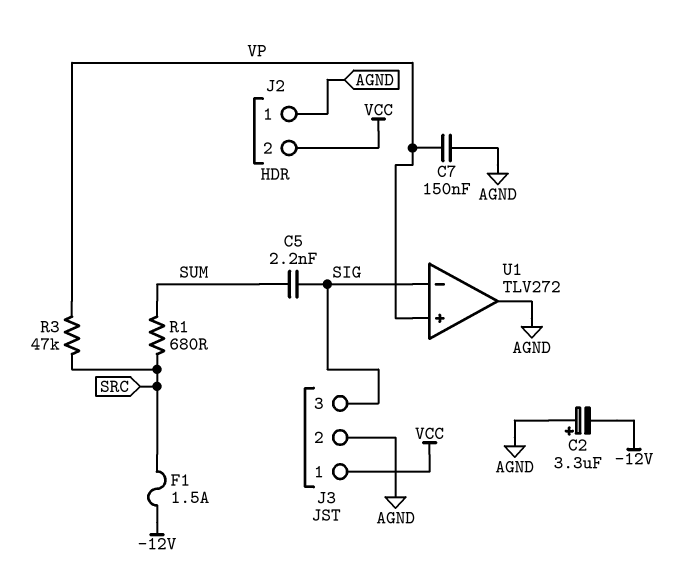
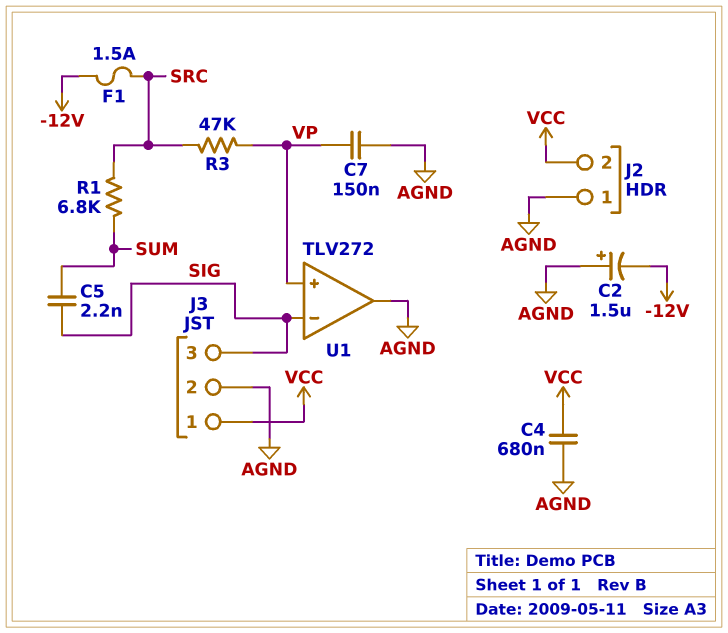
C2: 3.3uF (plus AGND, minus -12V) -> 1.5uF (plus AGND, minus -12V)
C4: none -> 680nF (AGND, VCC)
R1: 680 (SRC, SUM) -> 6.8k (SRC, SUM)

